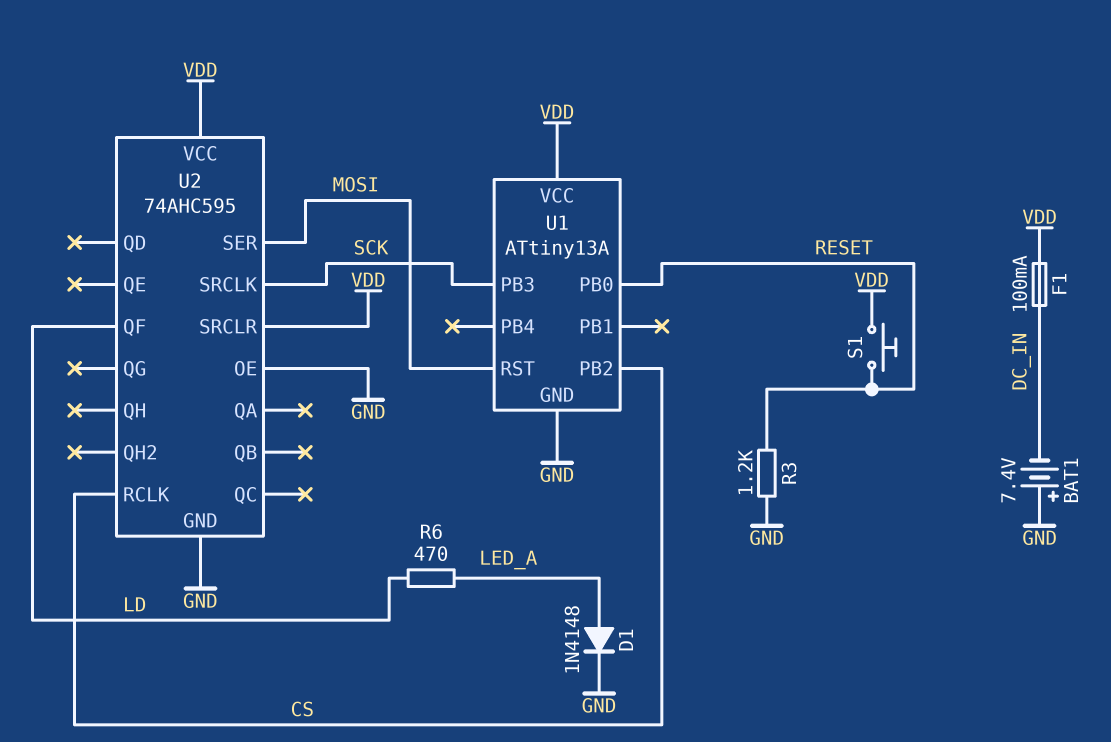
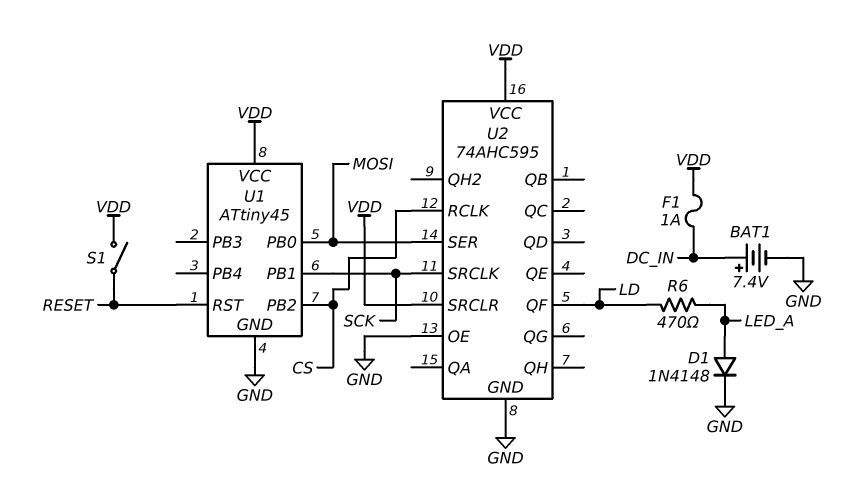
BAT1: 7.4V (plus GND, minus DC_IN) -> 7.4V (plus DC_IN, minus GND)
F1: 100mA (DC_IN, VDD) -> 1A (DC_IN, VDD)
R3: 1.2k (GND, RESET) -> none
S1: button (RESET, VDD) -> switch (RESET, VDD)
U1: ATtiny13A -> ATtiny45
U1 pin PB0: RESET -> MOSI
U1 pin PB1: none -> SCK
U1 pin PB3: SCK -> none
U1 pin RST: MOSI -> RESET

